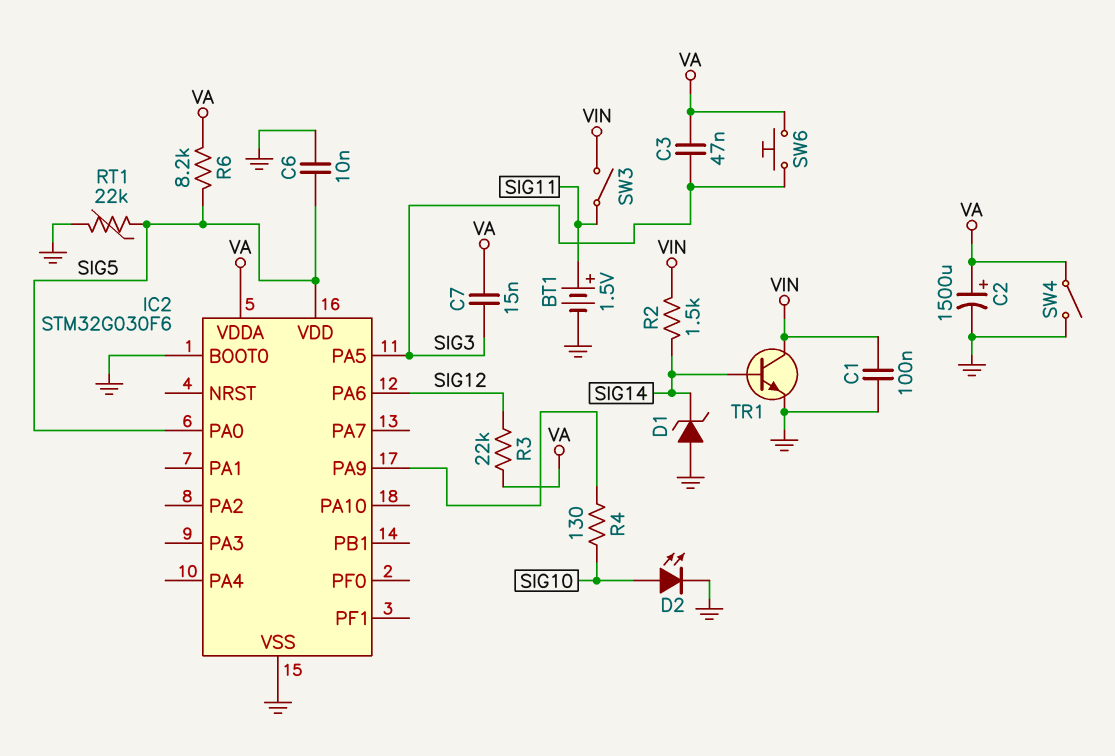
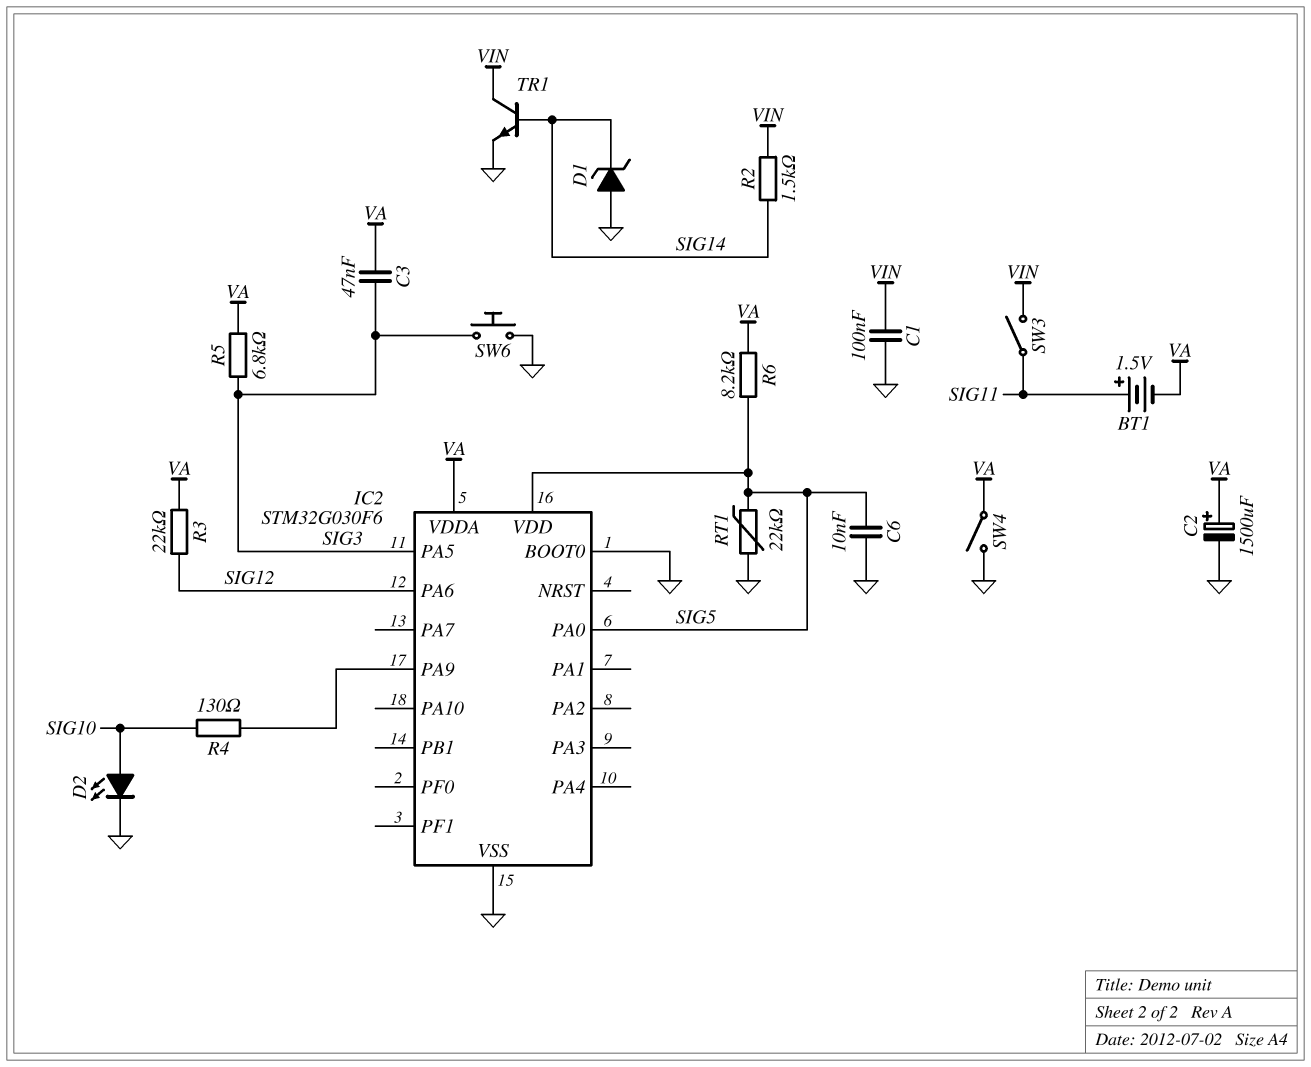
BT1: 1.5V (plus SIG11, minus GND) -> 1.5V (plus SIG11, minus VA)
C7: 15nF (SIG3, VA) -> none
R5: none -> 6.8k (SIG3, VA)
SW6: button (SIG3, VA) -> button (GND, SIG3)

